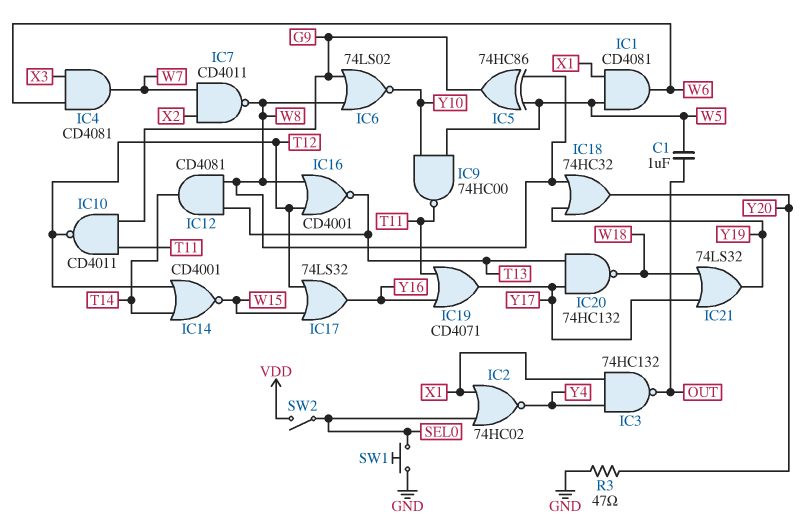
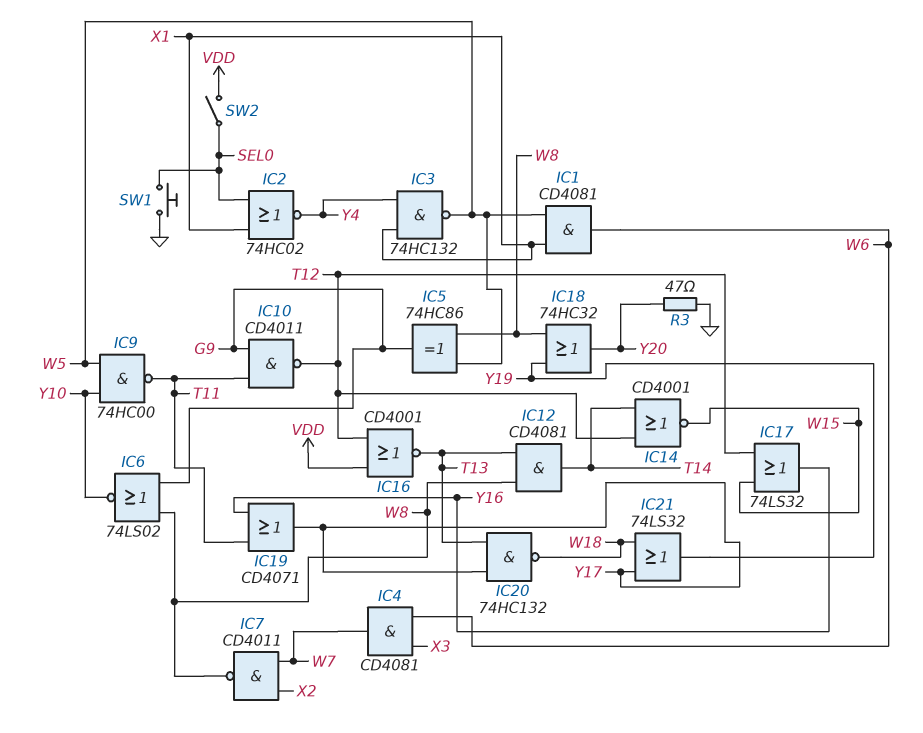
C1: 1uF (OUT, W5) -> none
IC3: NAND 74HC132 (in X1, in Y4, out OUT) -> NAND 74HC132 (in X1, in Y4, out W5)
IC16: NOR CD4001 (in T12, in W8, out T13) -> NOR CD4001 (in T12, in VDD, out T13)

